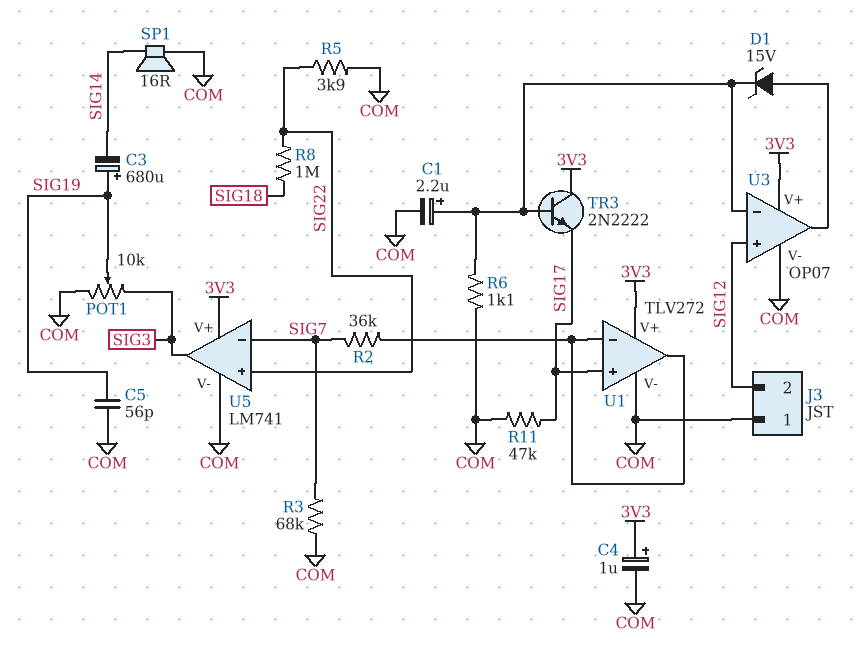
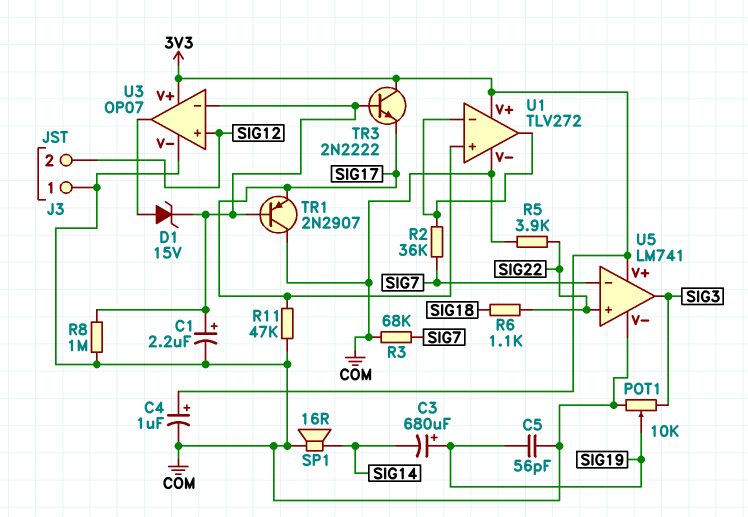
R6: 1.1k (COM, U3/in-) -> 1.1k (SIG18, SIG22)
R8: 1M (SIG18, SIG22) -> 1M (COM, U3/in-)
TR1: none -> PNP 2N2907 (B U3/in-, C COM, E SIG17)

